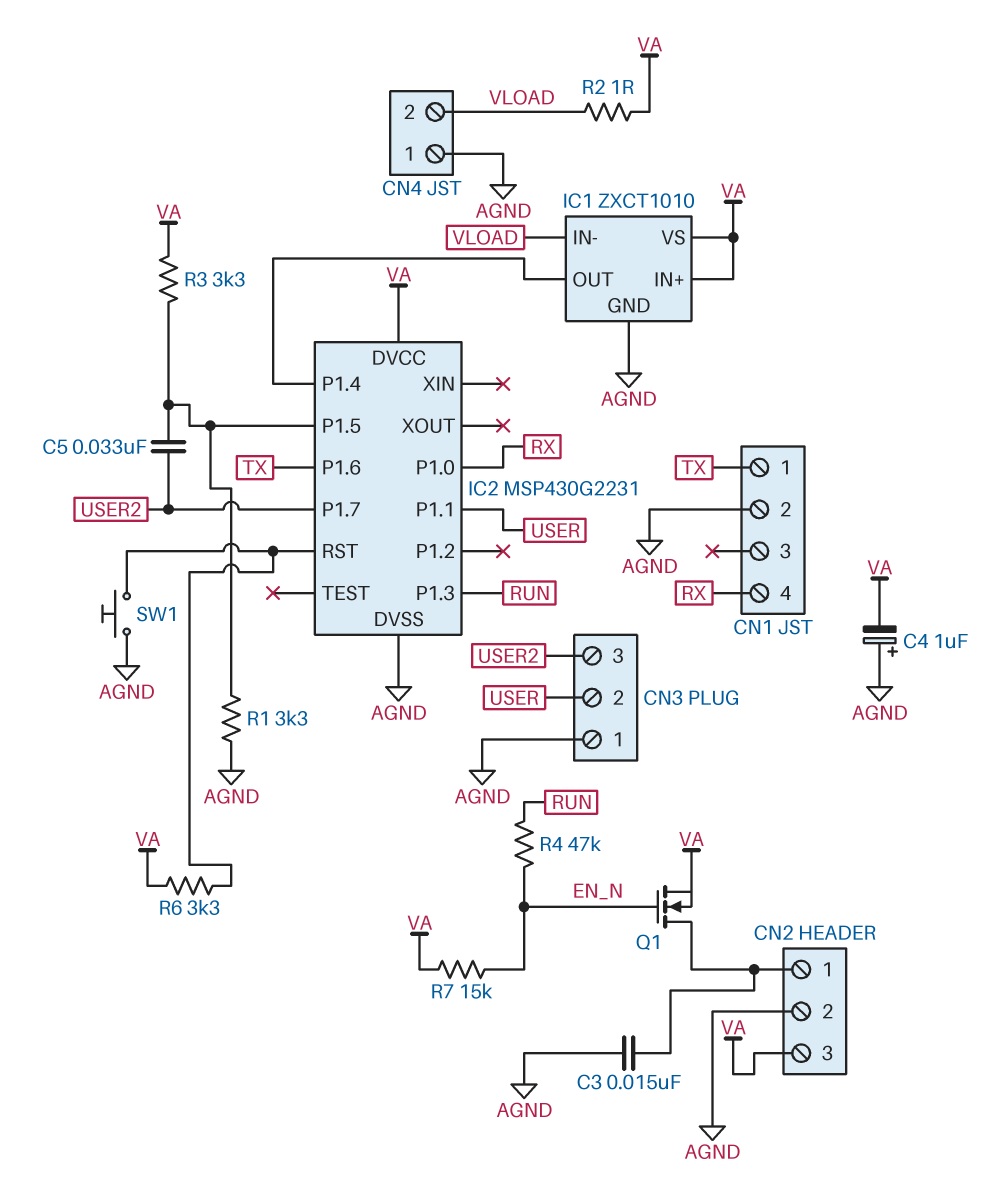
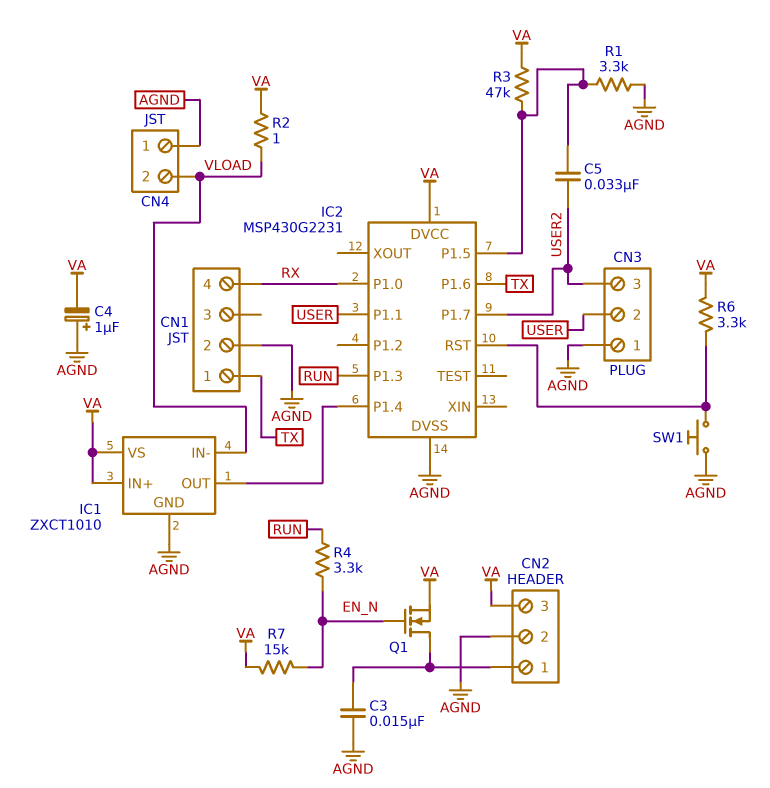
R3: 3.3k (IC2/P1.5, VA) -> 47k (IC2/P1.5, VA)
R4: 47k (EN_N, RUN) -> 3.3k (EN_N, RUN)

